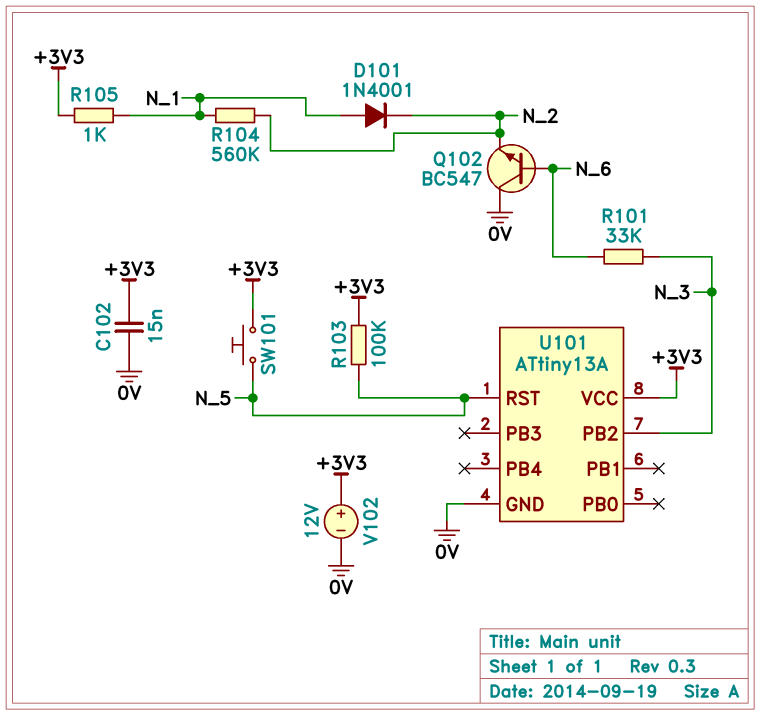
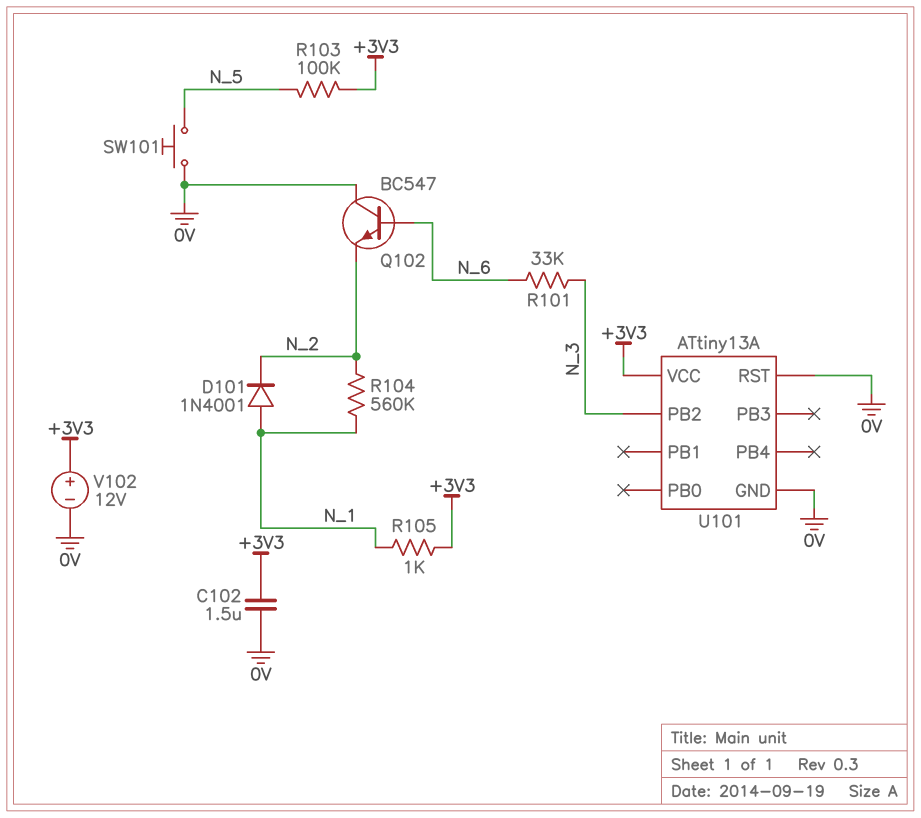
C102: 15nF (+3V3, 0V) -> 1.5uF (+3V3, 0V)
SW101: button (+3V3, N_5) -> button (0V, N_5)
U101 pin RST: N_5 -> 0V

